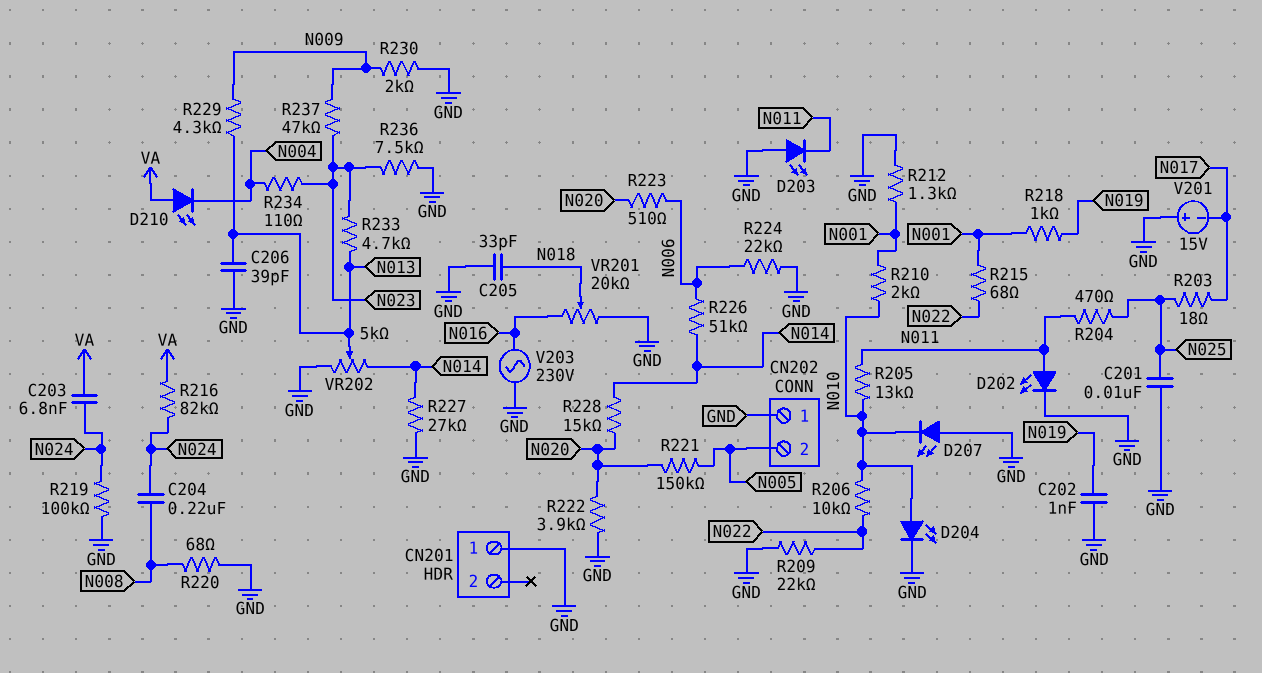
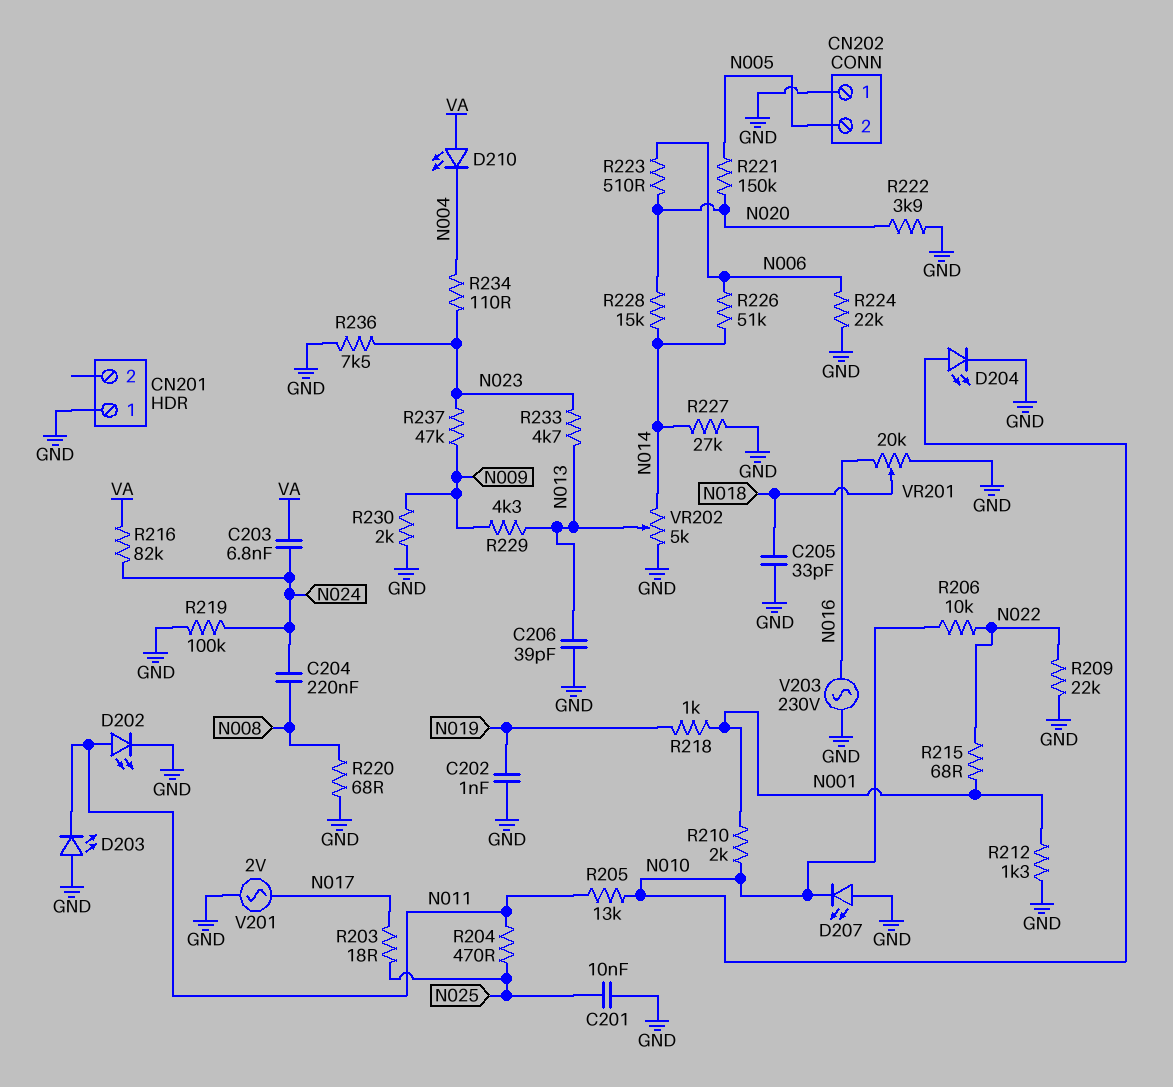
V201: 15V (plus GND, minus N017) -> AC 2V (GND, N017)

